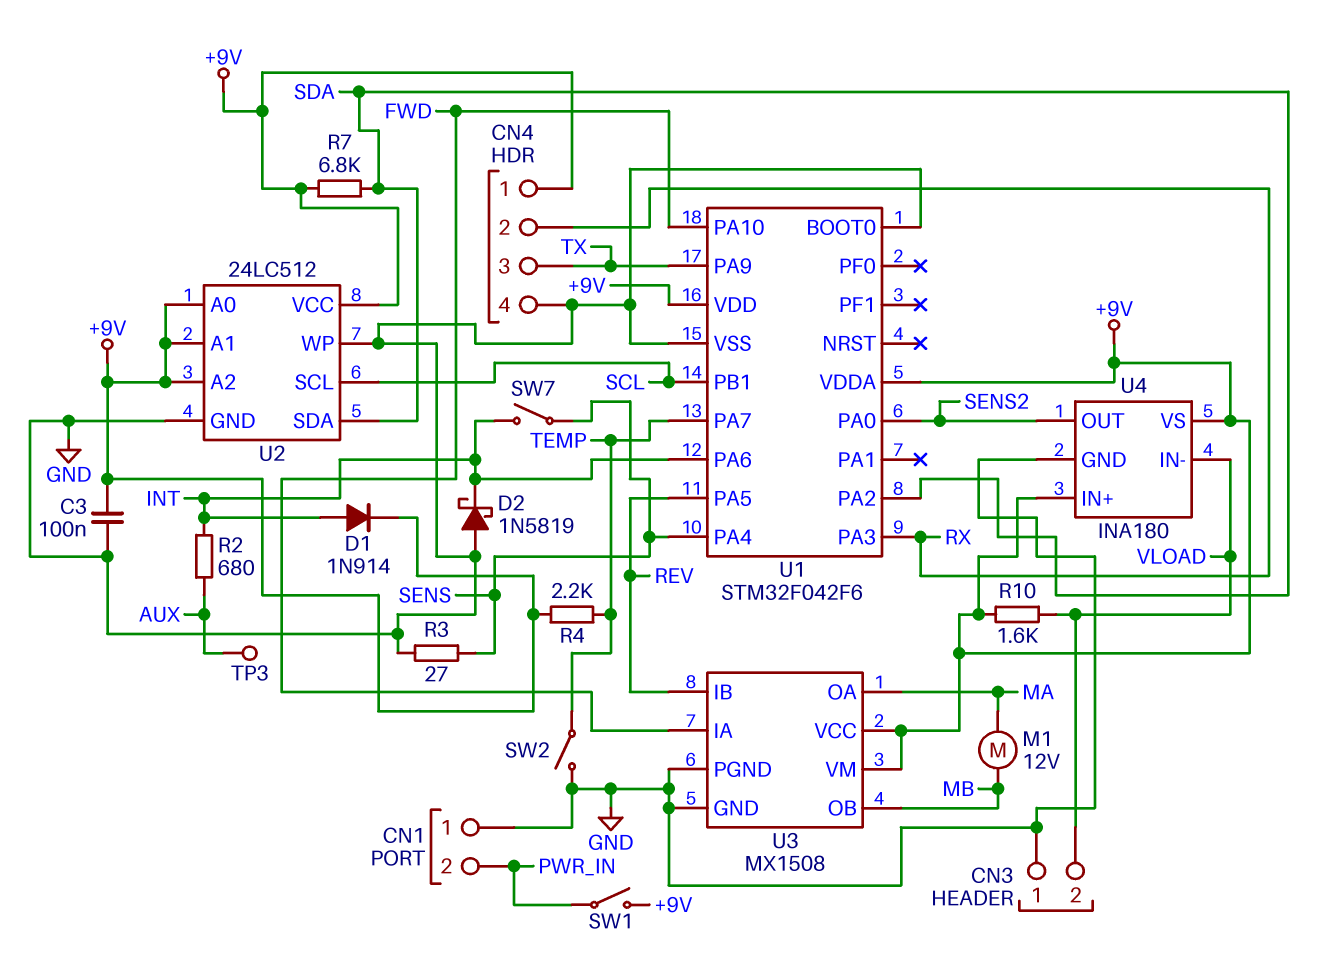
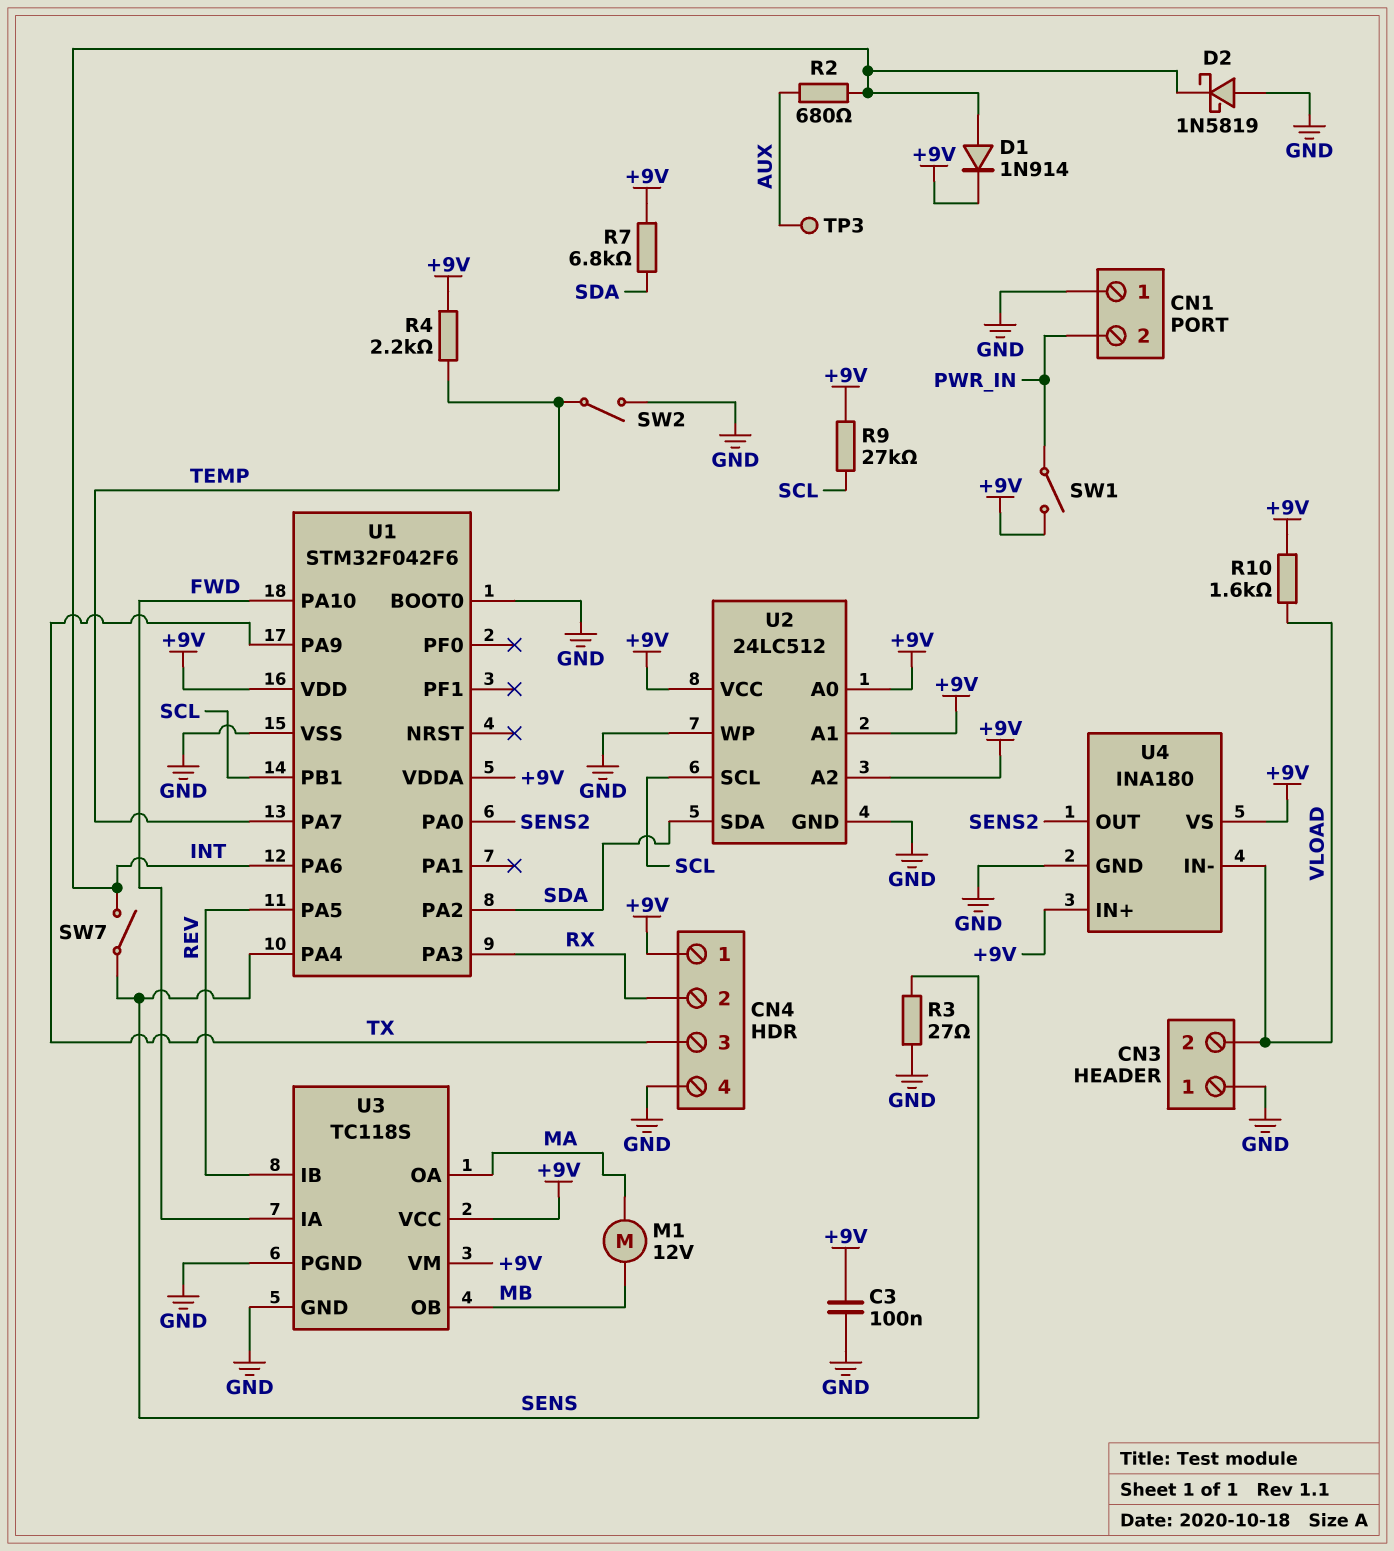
R9: none -> 27k (+9V, SCL)
U3: MX1508 -> TC118S

